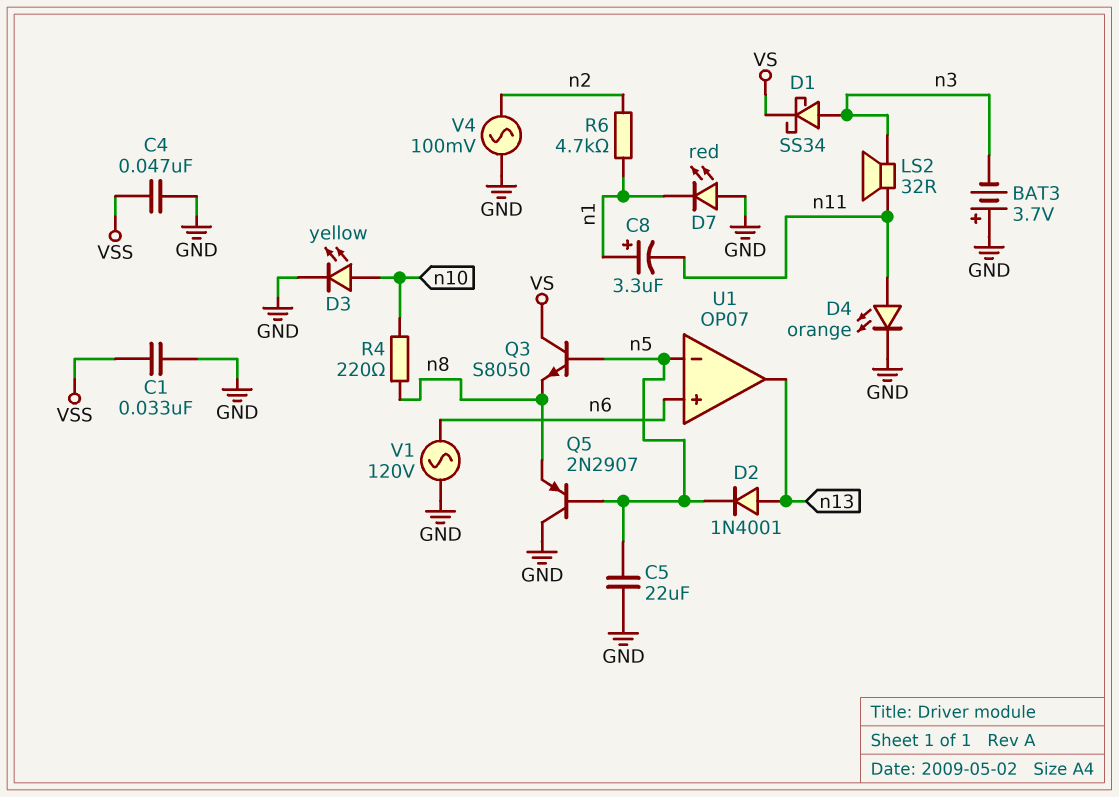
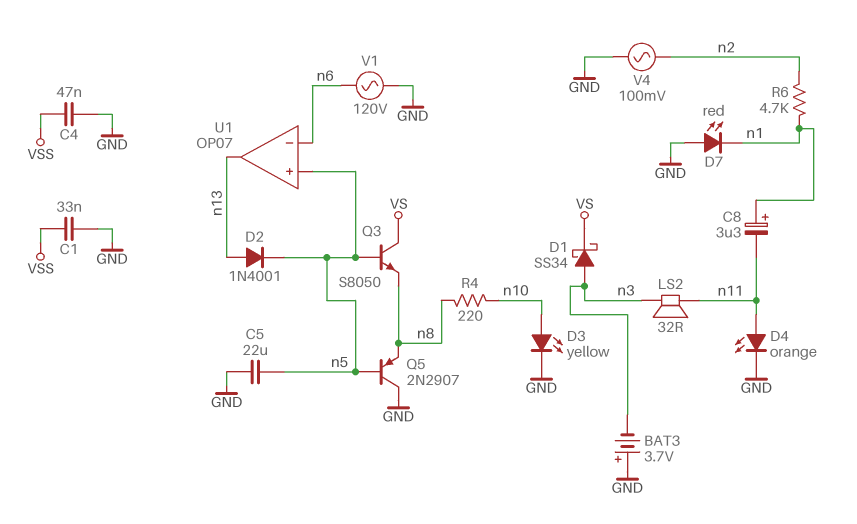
U1 pin in+: n6 -> n5
U1 pin in-: n5 -> n6

